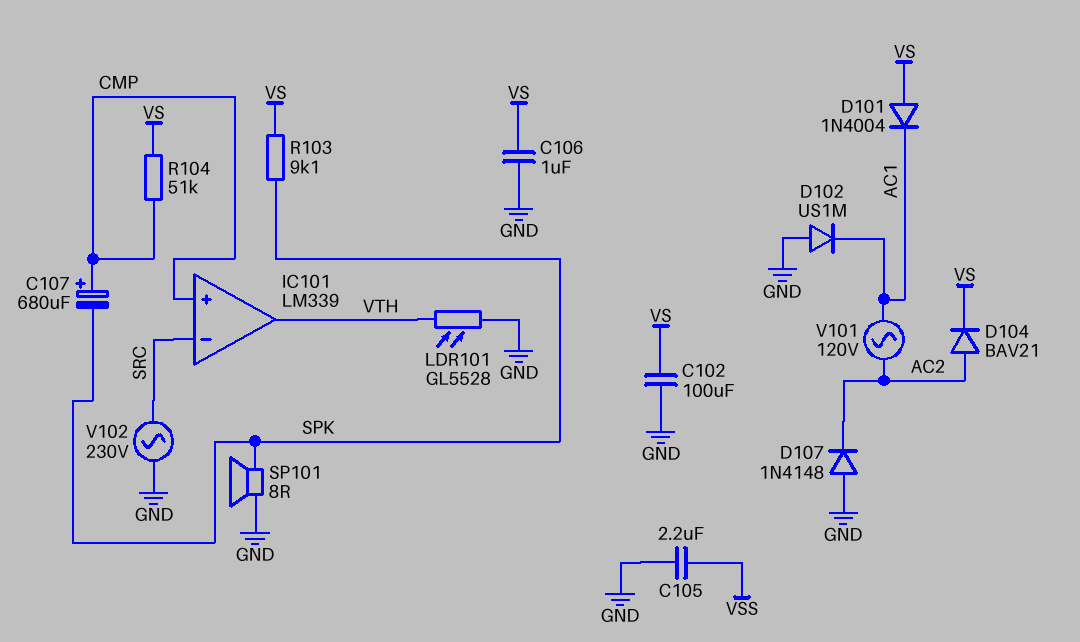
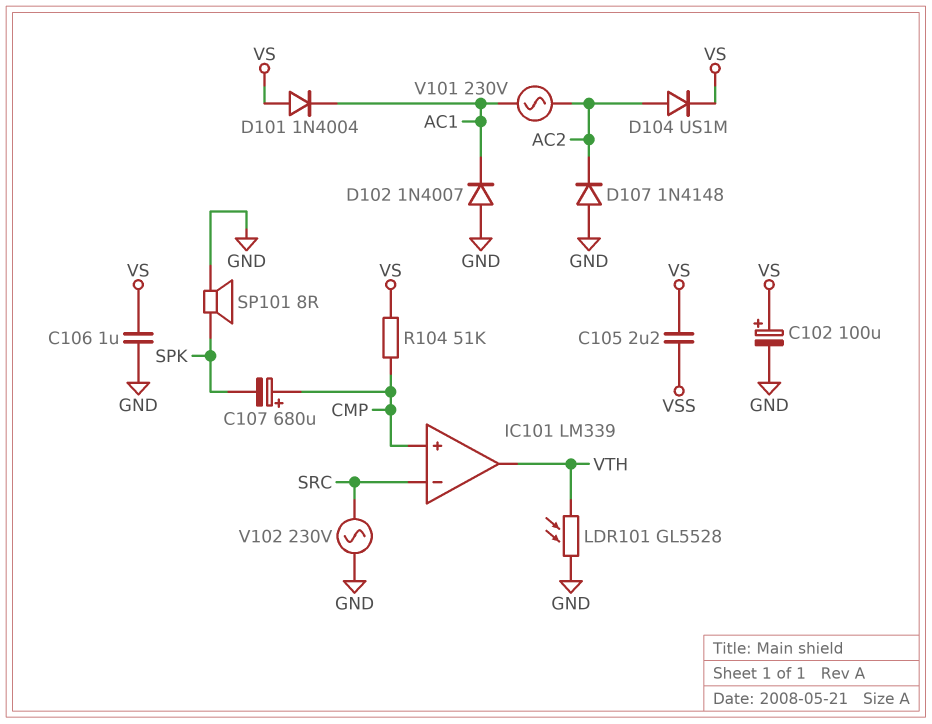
C102: 100uF (GND, VS) -> 100uF (plus VS, minus GND)
C105: 2.2uF (GND, VSS) -> 2.2uF (VS, VSS)
D102: diode US1M (A GND, K AC1) -> diode 1N4007 (A GND, K AC1)
D104: diode BAV21 (A AC2, K VS) -> diode US1M (A AC2, K VS)
R103: 9.1k (SPK, VS) -> none
V101: AC 120V (AC1, AC2) -> AC 230V (AC1, AC2)

